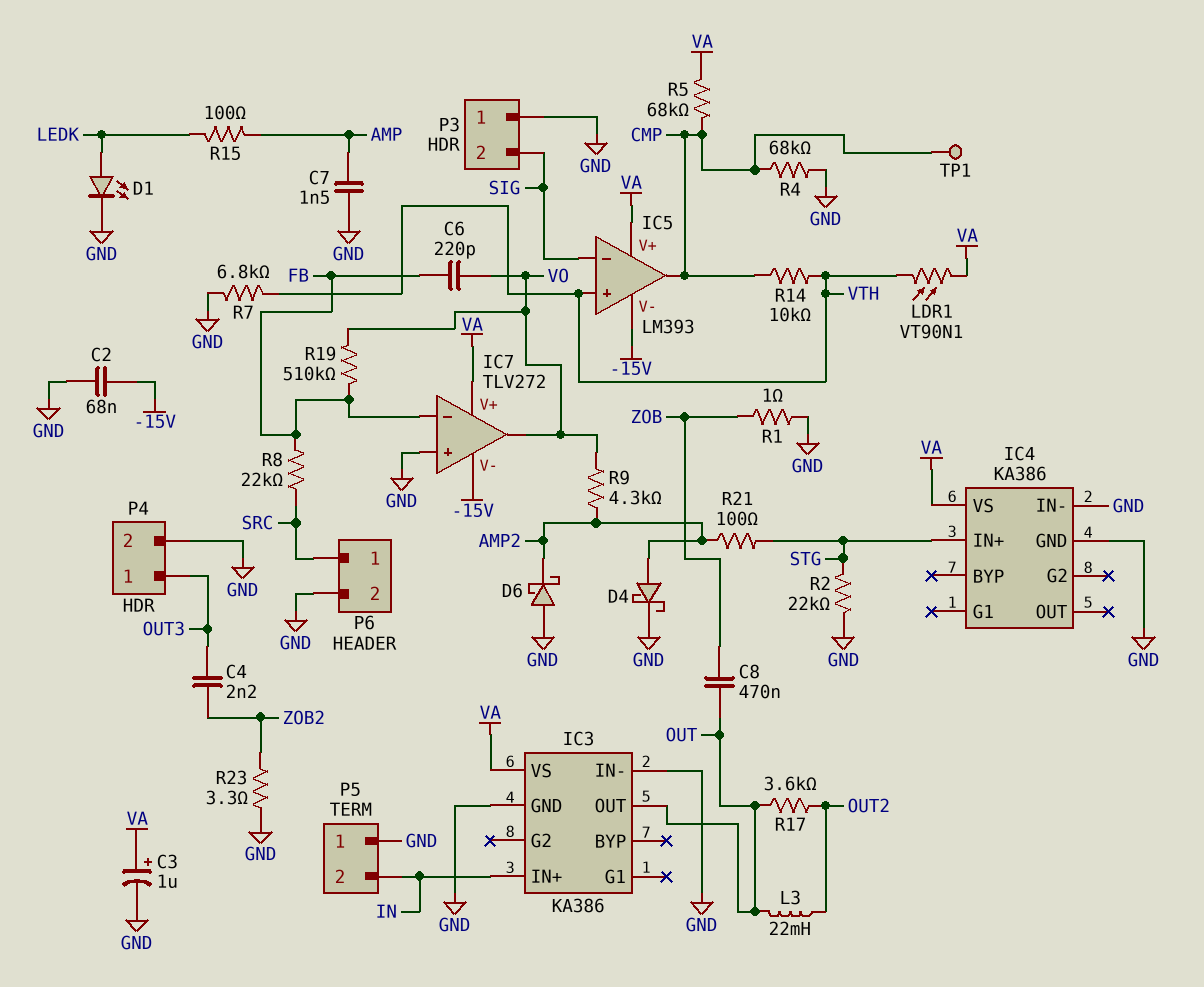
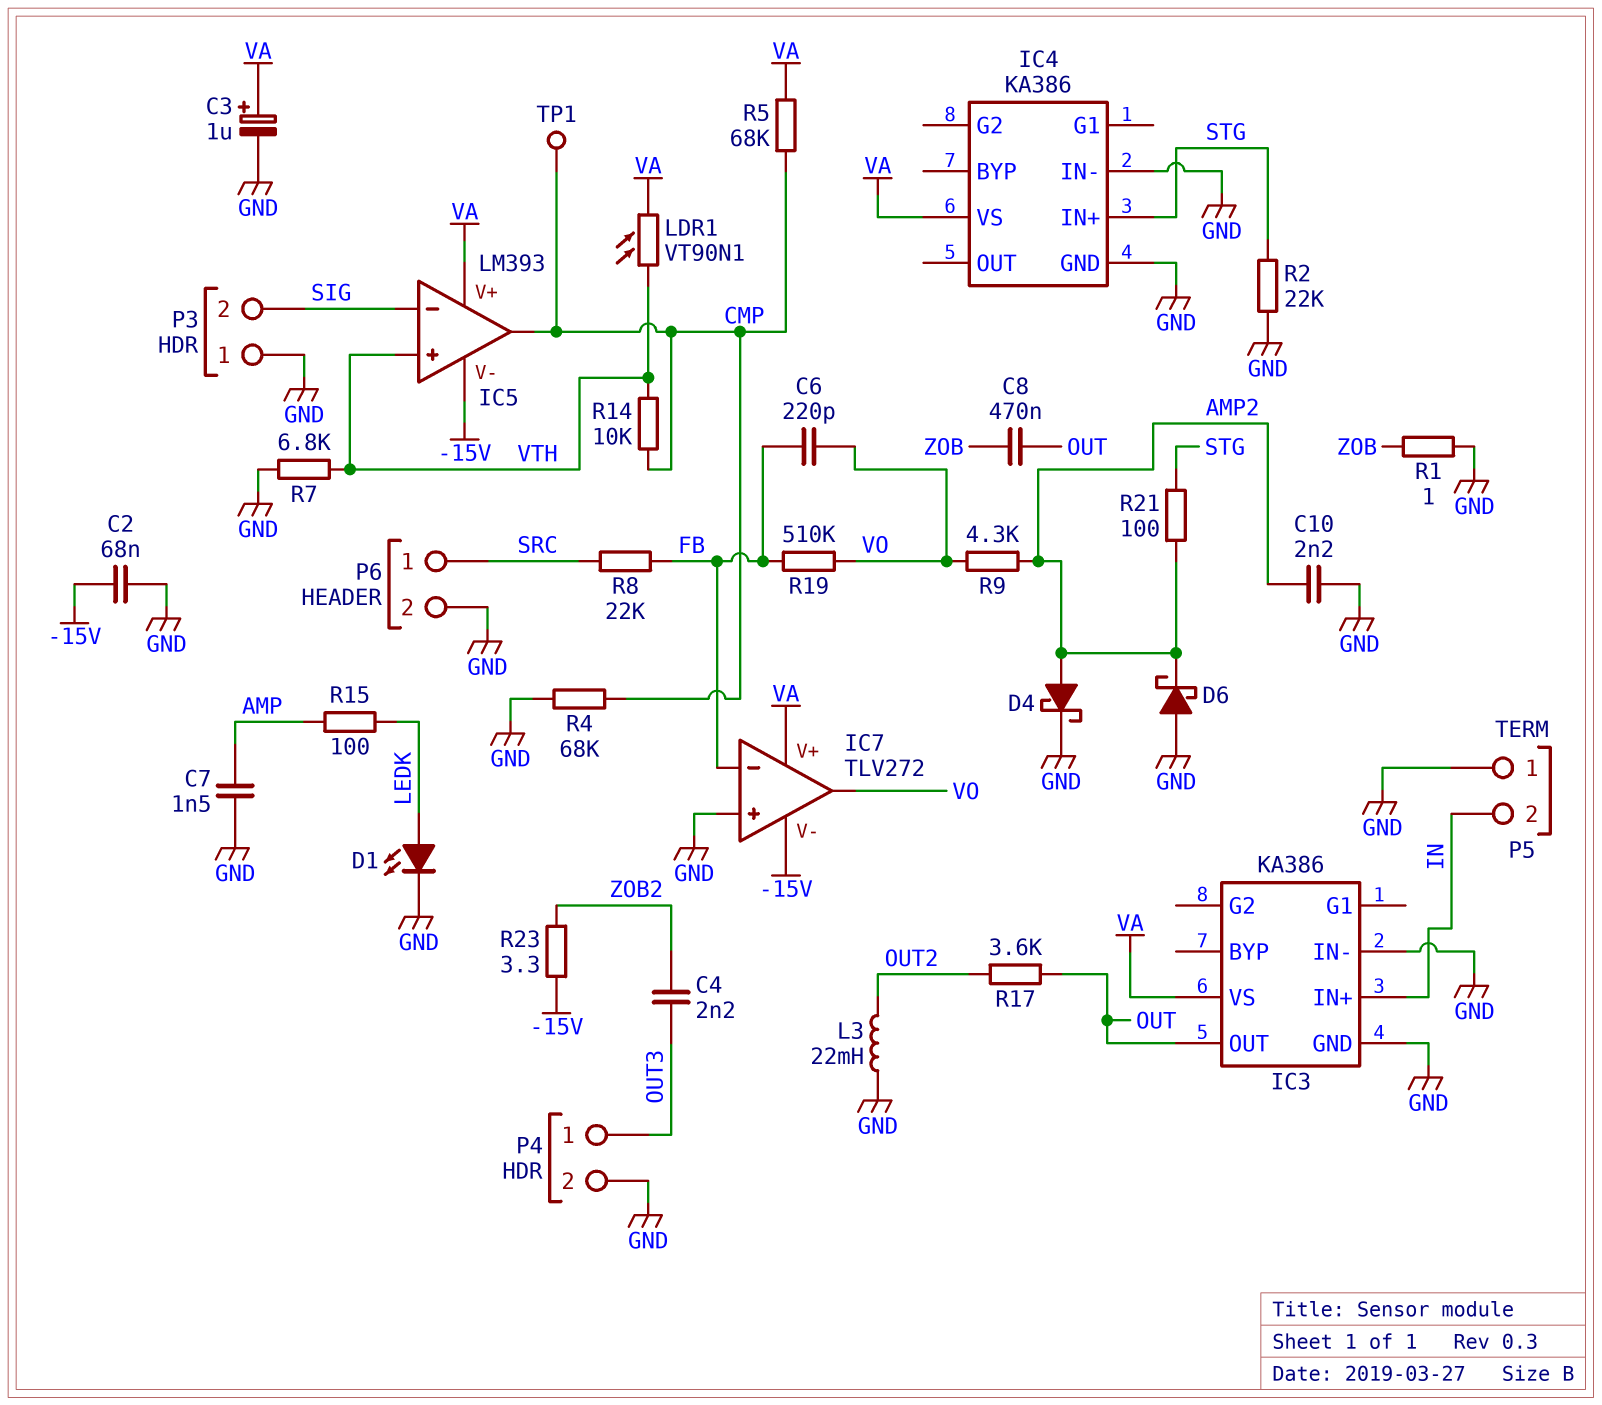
C10: none -> 2.2nF (AMP2, GND)
L3: 22mH (OUT, OUT2) -> 22mH (GND, OUT2)
R23: 3.3 (GND, ZOB2) -> 3.3 (-15V, ZOB2)

